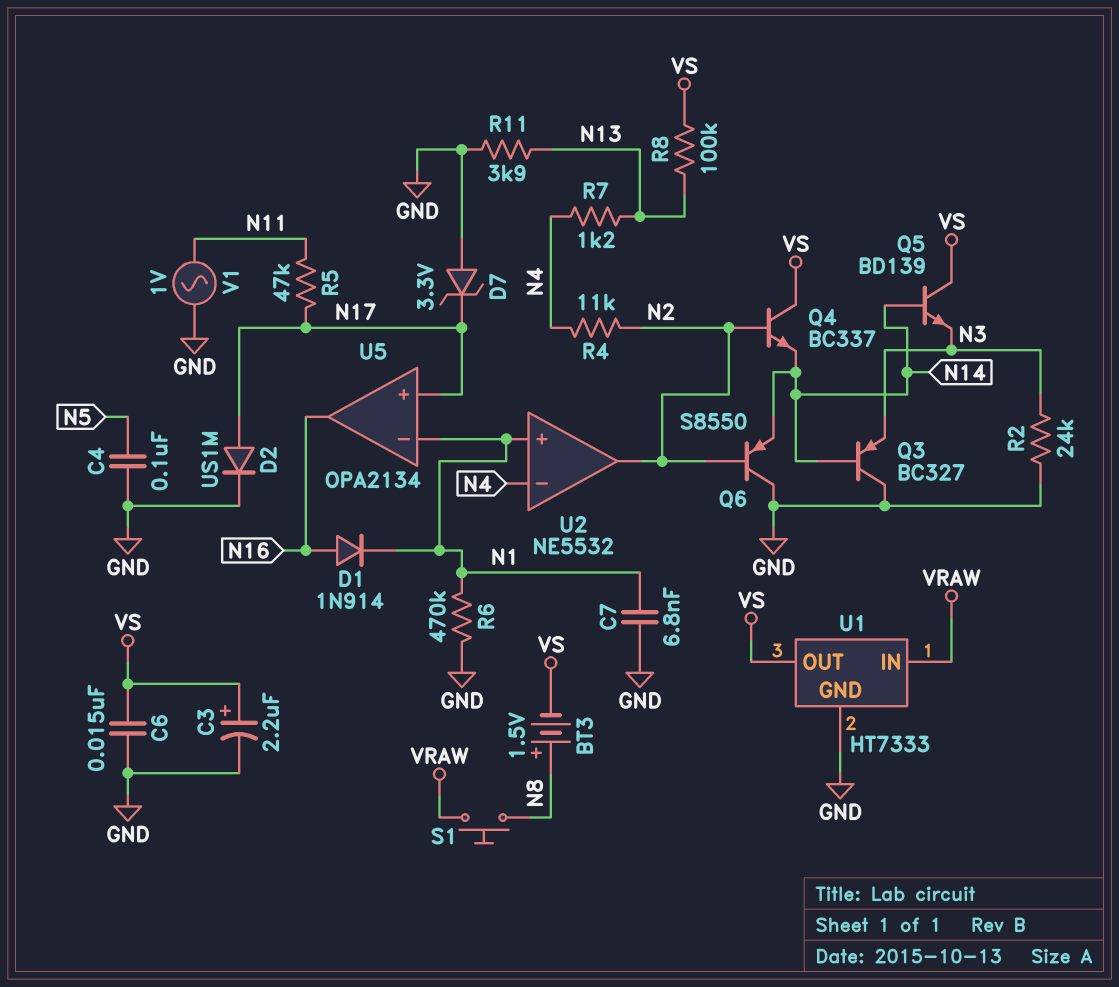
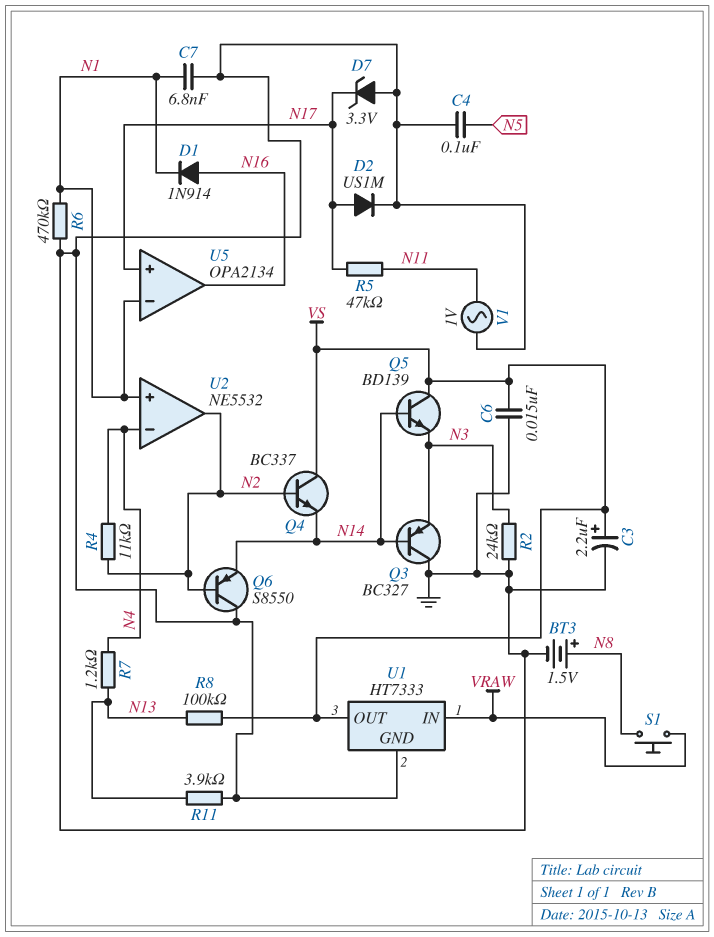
BT3: 1.5V (plus N8, minus VS) -> 1.5V (plus N8, minus GND)

